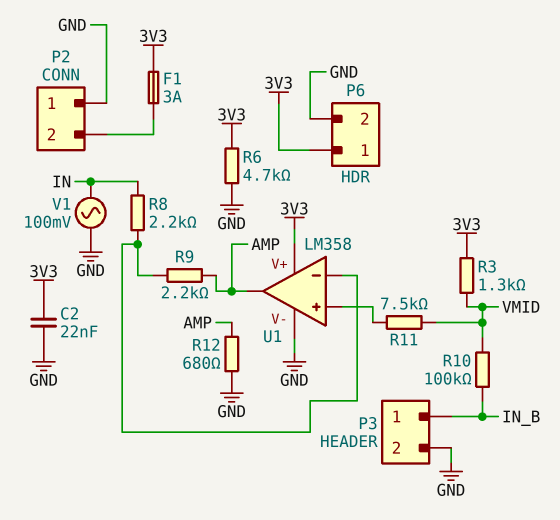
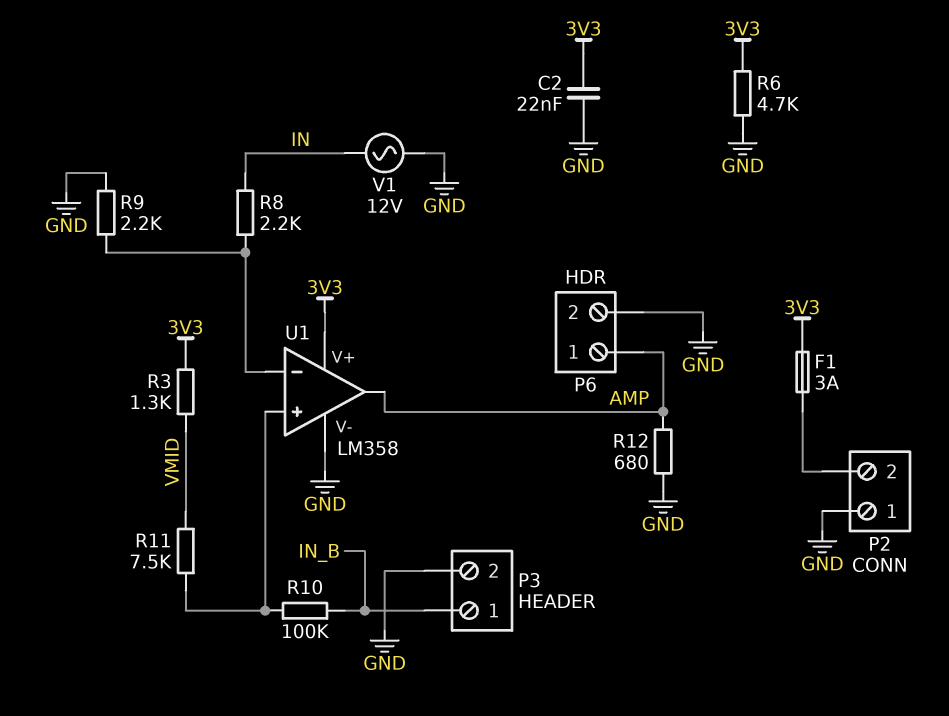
P6 pin 1: 3V3 -> AMP
R9: 2.2k (AMP, U1/in-) -> 2.2k (GND, U1/in-)
R10: 100k (IN_B, VMID) -> 100k (IN_B, U1/in+)
V1: AC 100mV (GND, IN) -> AC 12V (GND, IN)

